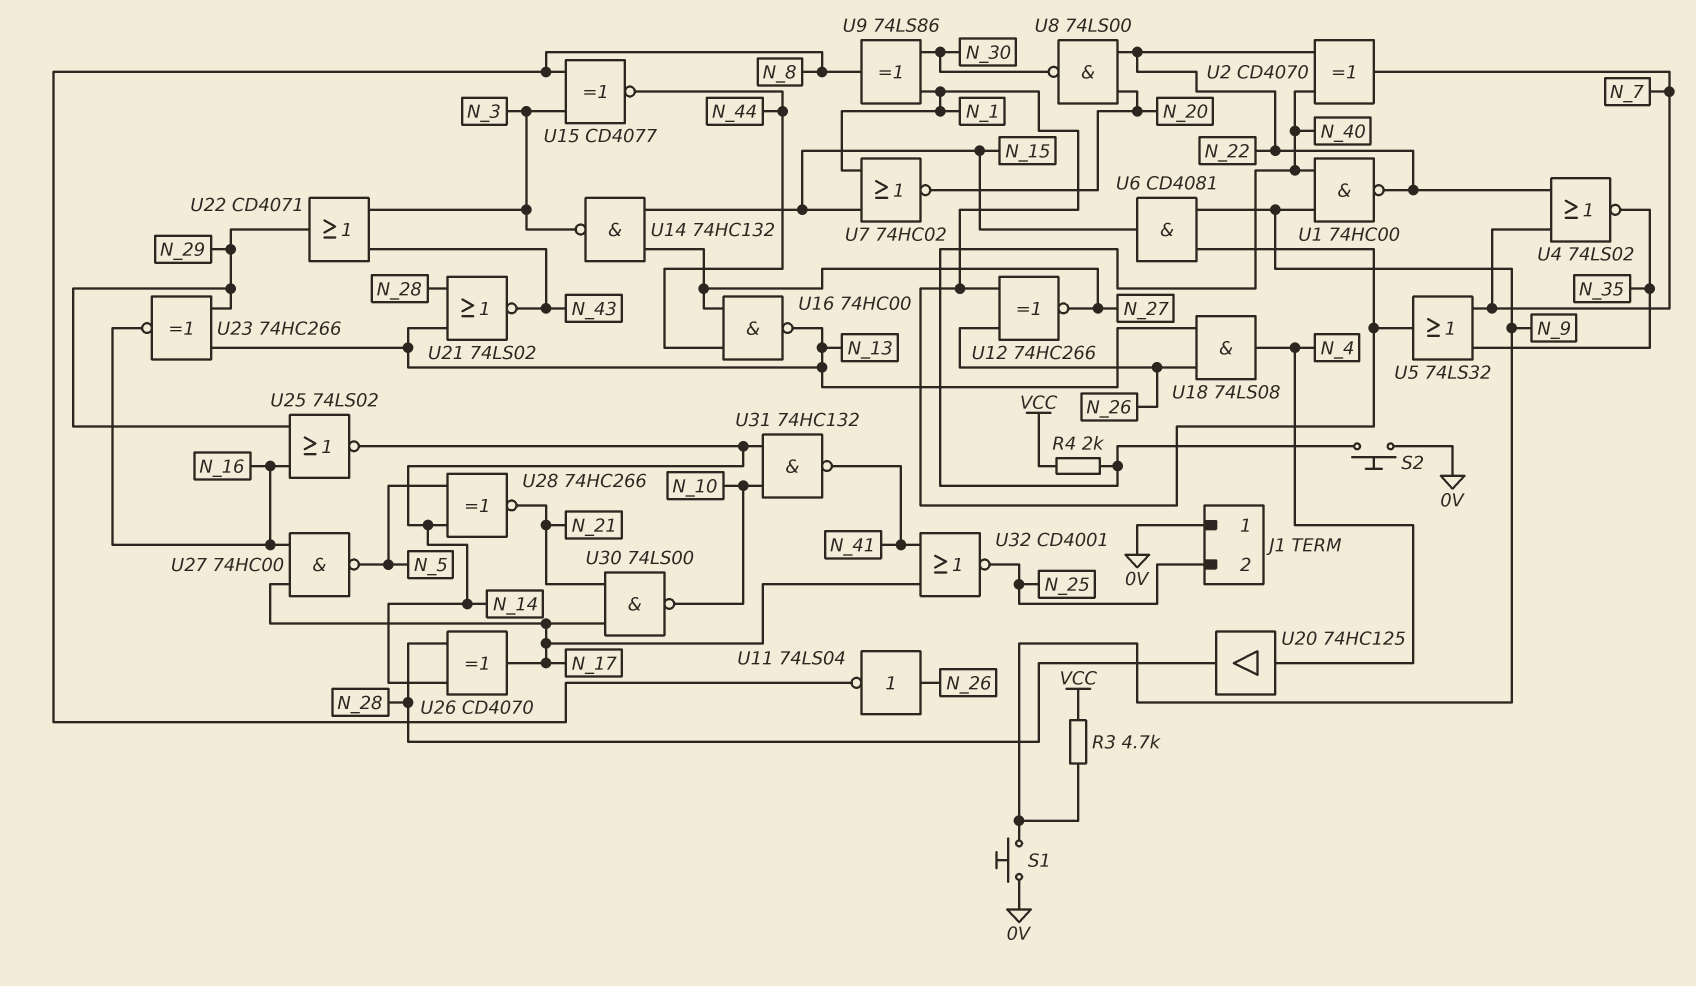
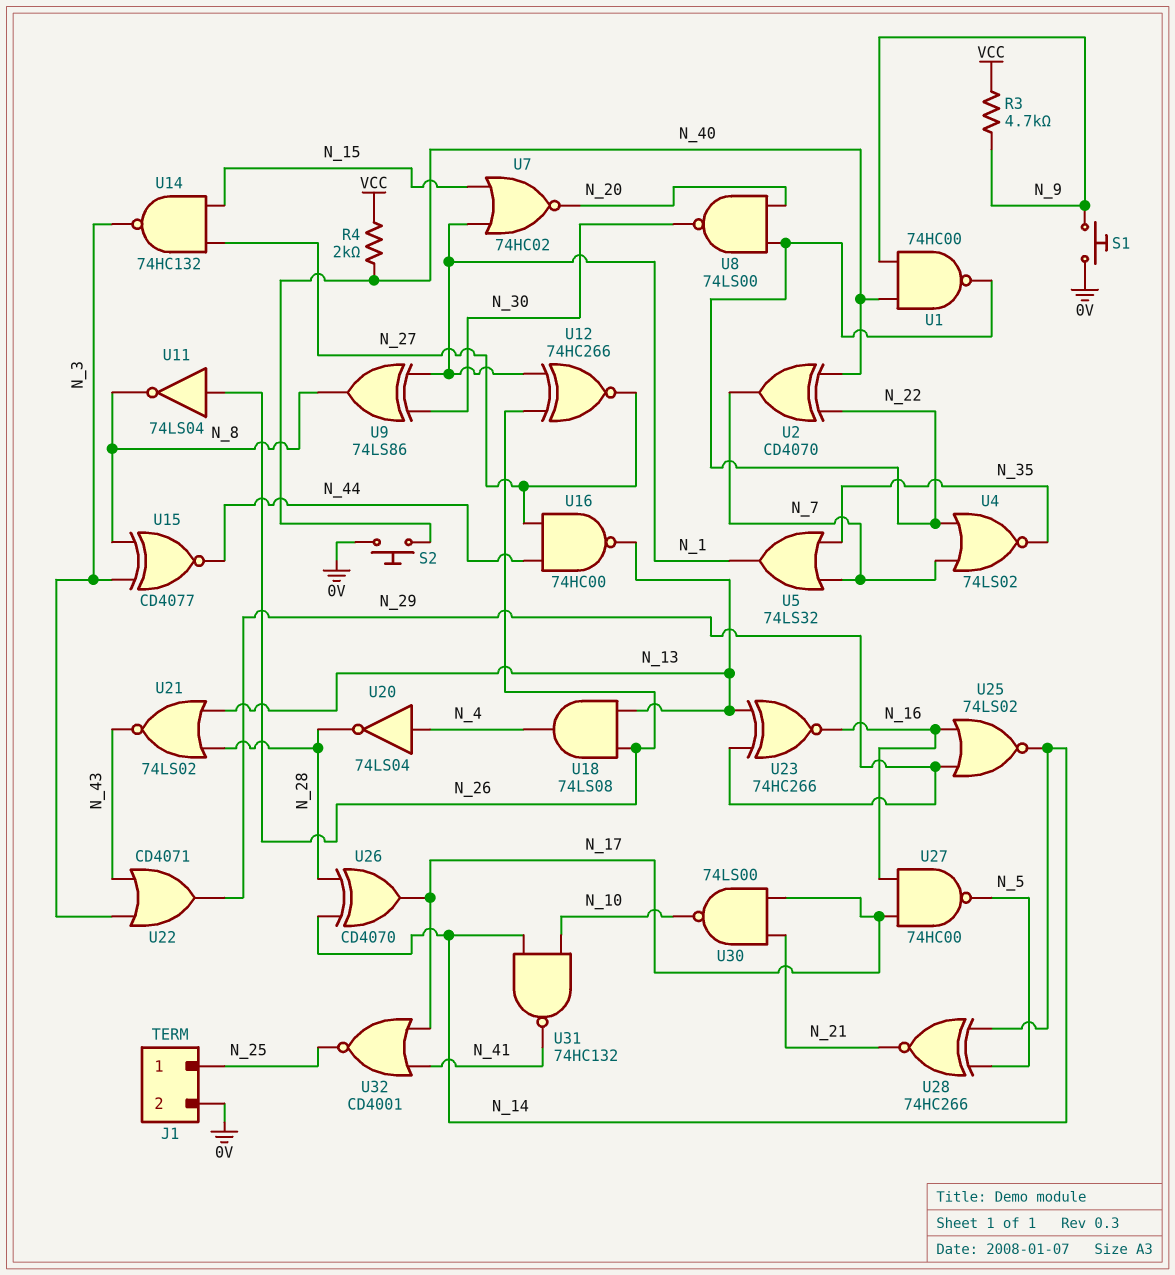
J1 pin 1: 0V -> N_25
J1 pin 2: N_25 -> 0V
U6: AND CD4081 (in N_1, in N_9, out N_15) -> none
U20: buffer 74HC125 (in N_4, out N_28) -> NOT 74LS04 (in N_4, out N_28)

